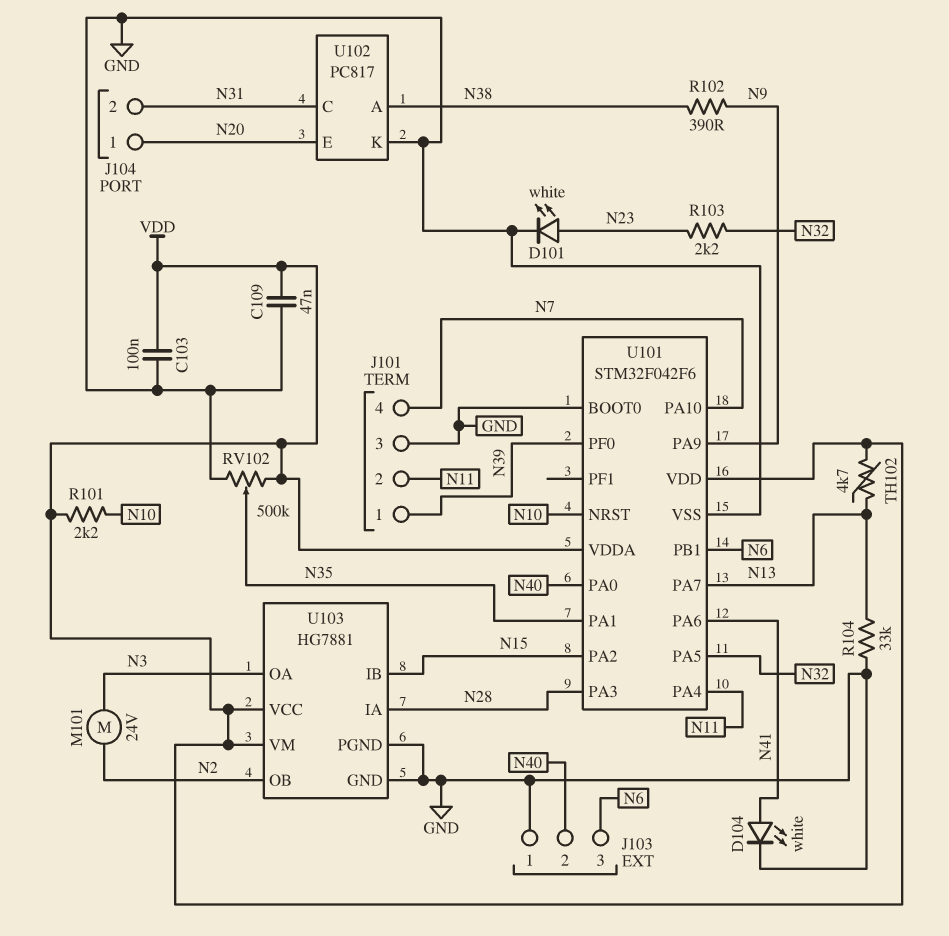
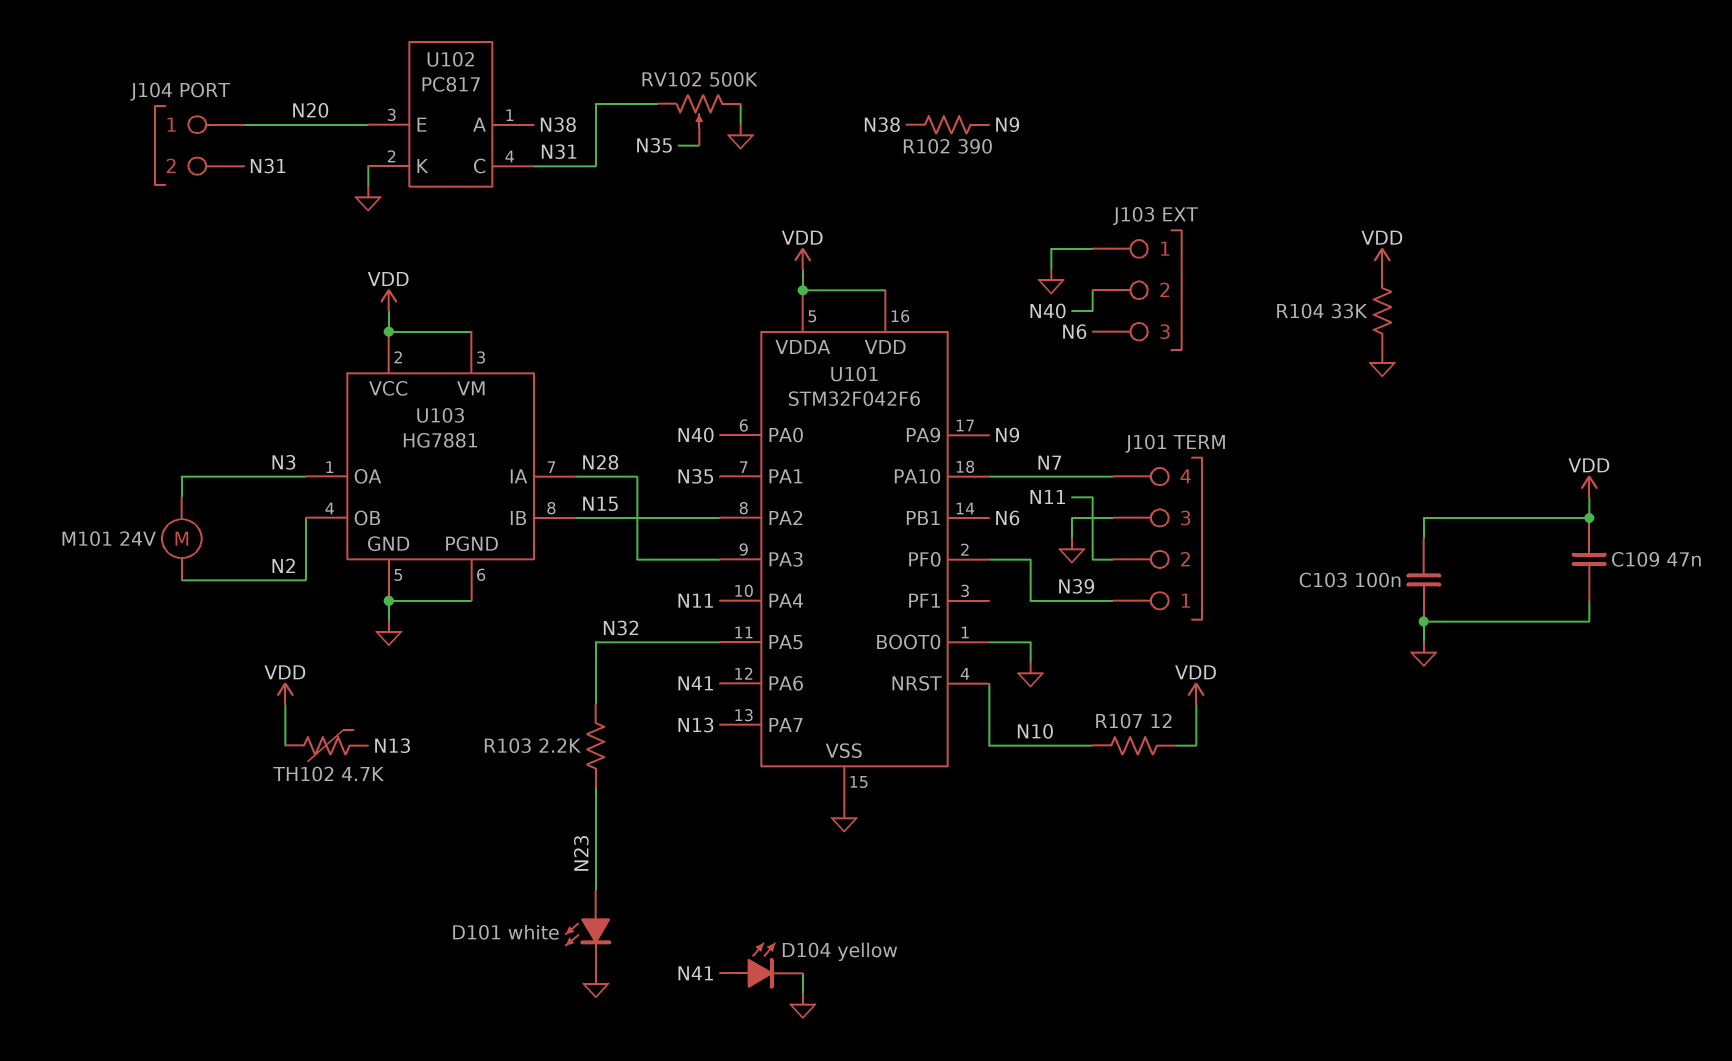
D104: LED white (A N41, K GND) -> LED yellow (A N41, K GND)
R101: 2.2k (N10, VDD) -> none
R104: 33k (GND, N13) -> 33k (GND, VDD)
R107: none -> 12 (N10, VDD)
RV102: 500k (GND, VDD, wiper N35) -> 500k (GND, N31, wiper N35)

